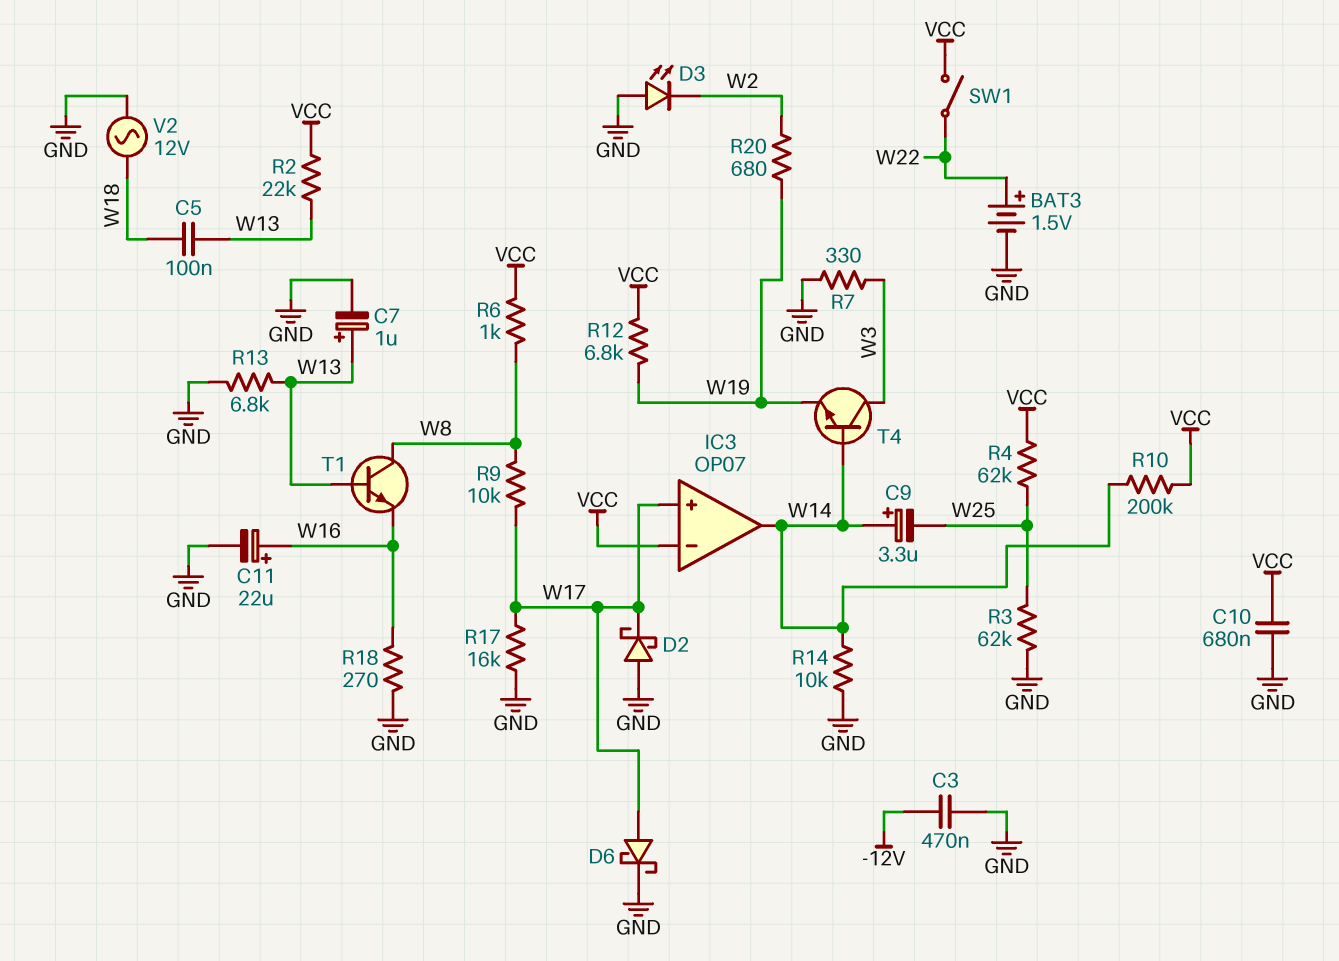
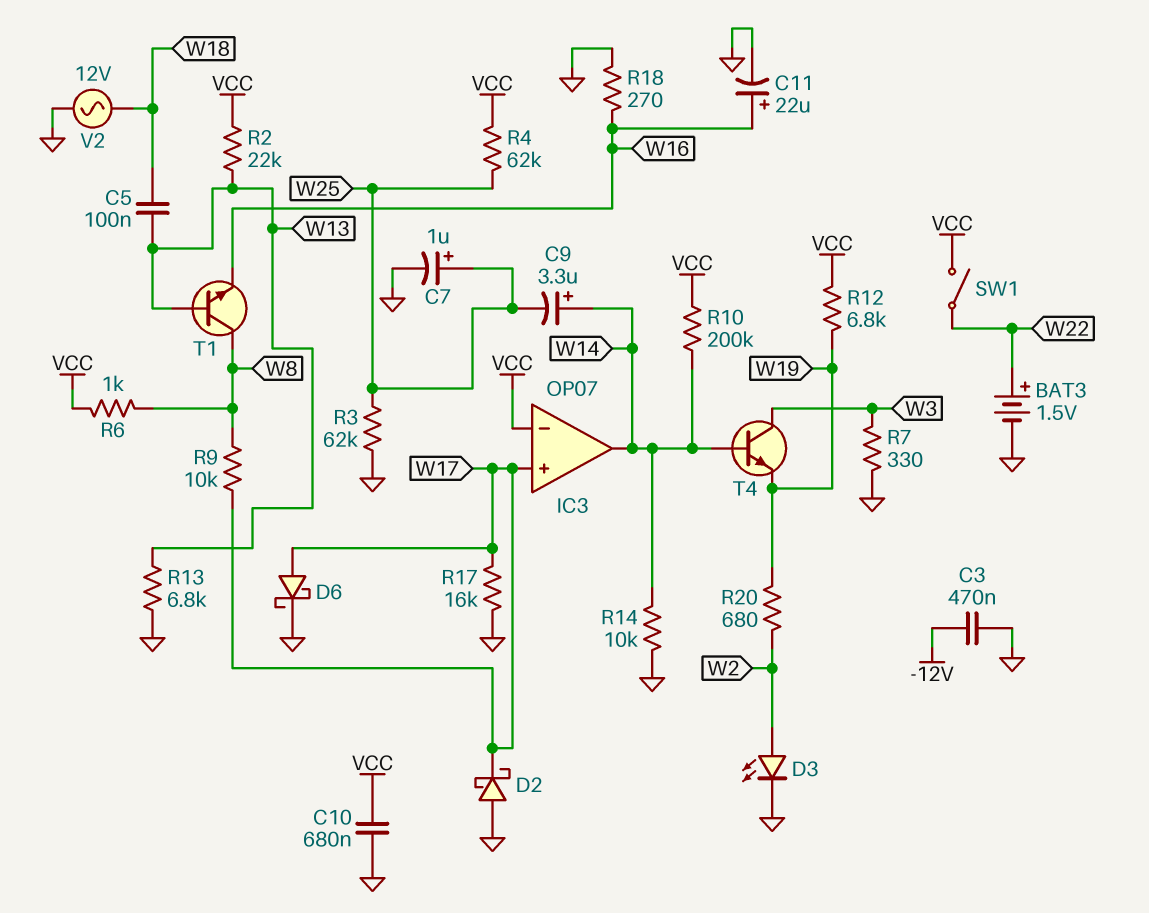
C7: 1uF (plus W13, minus GND) -> 1uF (plus W25, minus GND)
D3: LED (A GND, K W2) -> LED (A W2, K GND)

